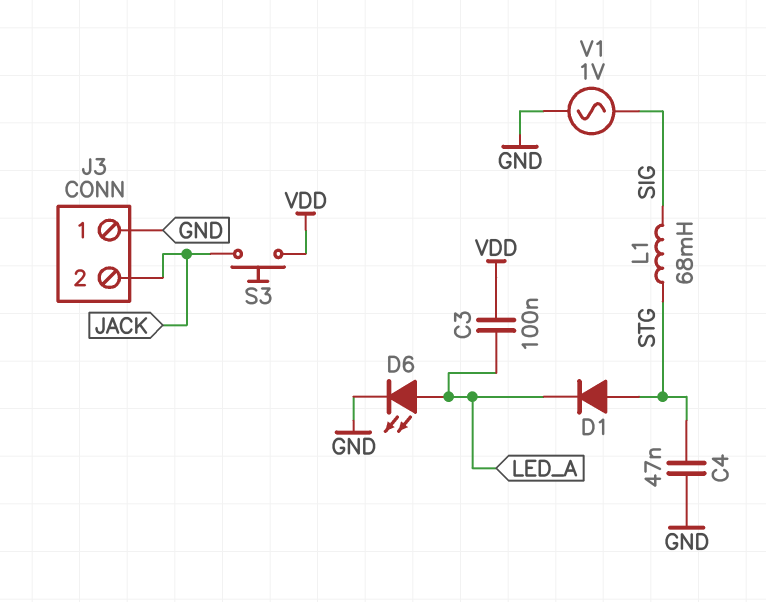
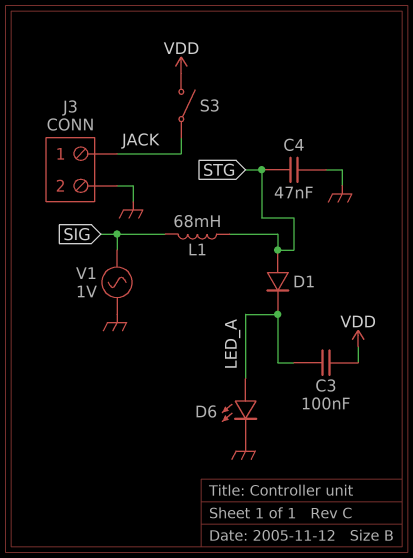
J3 pin 1: GND -> JACK
J3 pin 2: JACK -> GND
S3: button (JACK, VDD) -> switch (JACK, VDD)

